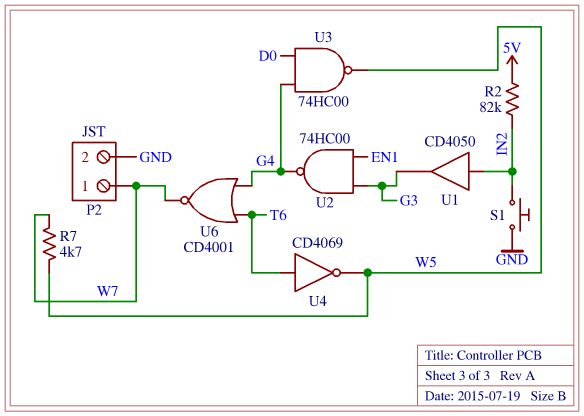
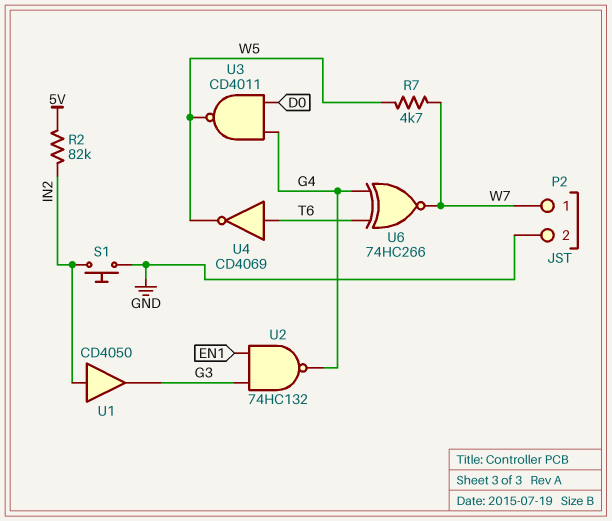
U2: NAND 74HC00 (in EN1, in G3, out G4) -> NAND 74HC132 (in EN1, in G3, out G4)
U3: NAND 74HC00 (in D0, in G4, out W5) -> NAND CD4011 (in D0, in G4, out W5)
U6: NOR CD4001 (in G4, in T6, out W7) -> XNOR 74HC266 (in G4, in T6, out W7)

